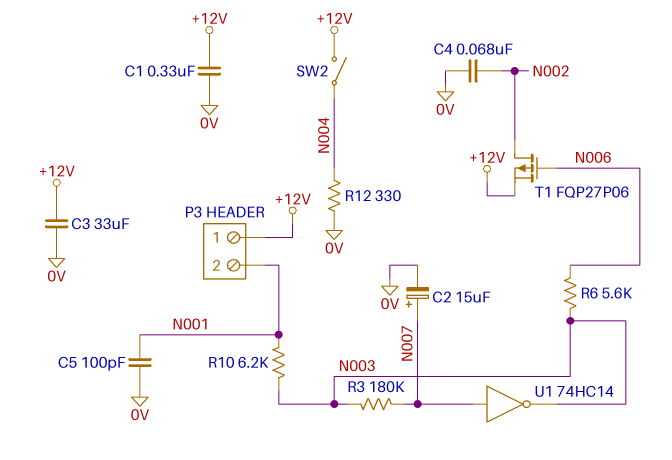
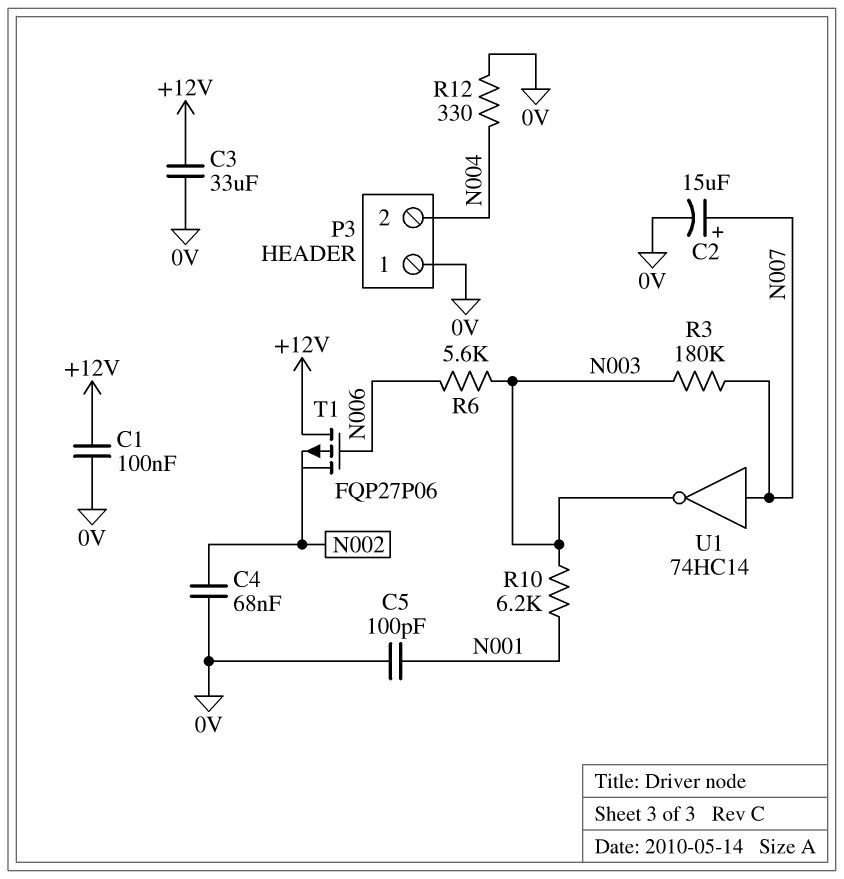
C1: 330nF (+12V, 0V) -> 100nF (+12V, 0V)
P3 pin 1: +12V -> 0V
P3 pin 2: N001 -> N004
SW2: switch (+12V, N004) -> none
T1: PMOS FQP27P06 (G N006, D N002, S +12V) -> PMOS FQP27P06 (G N006, D +12V, S N002)

